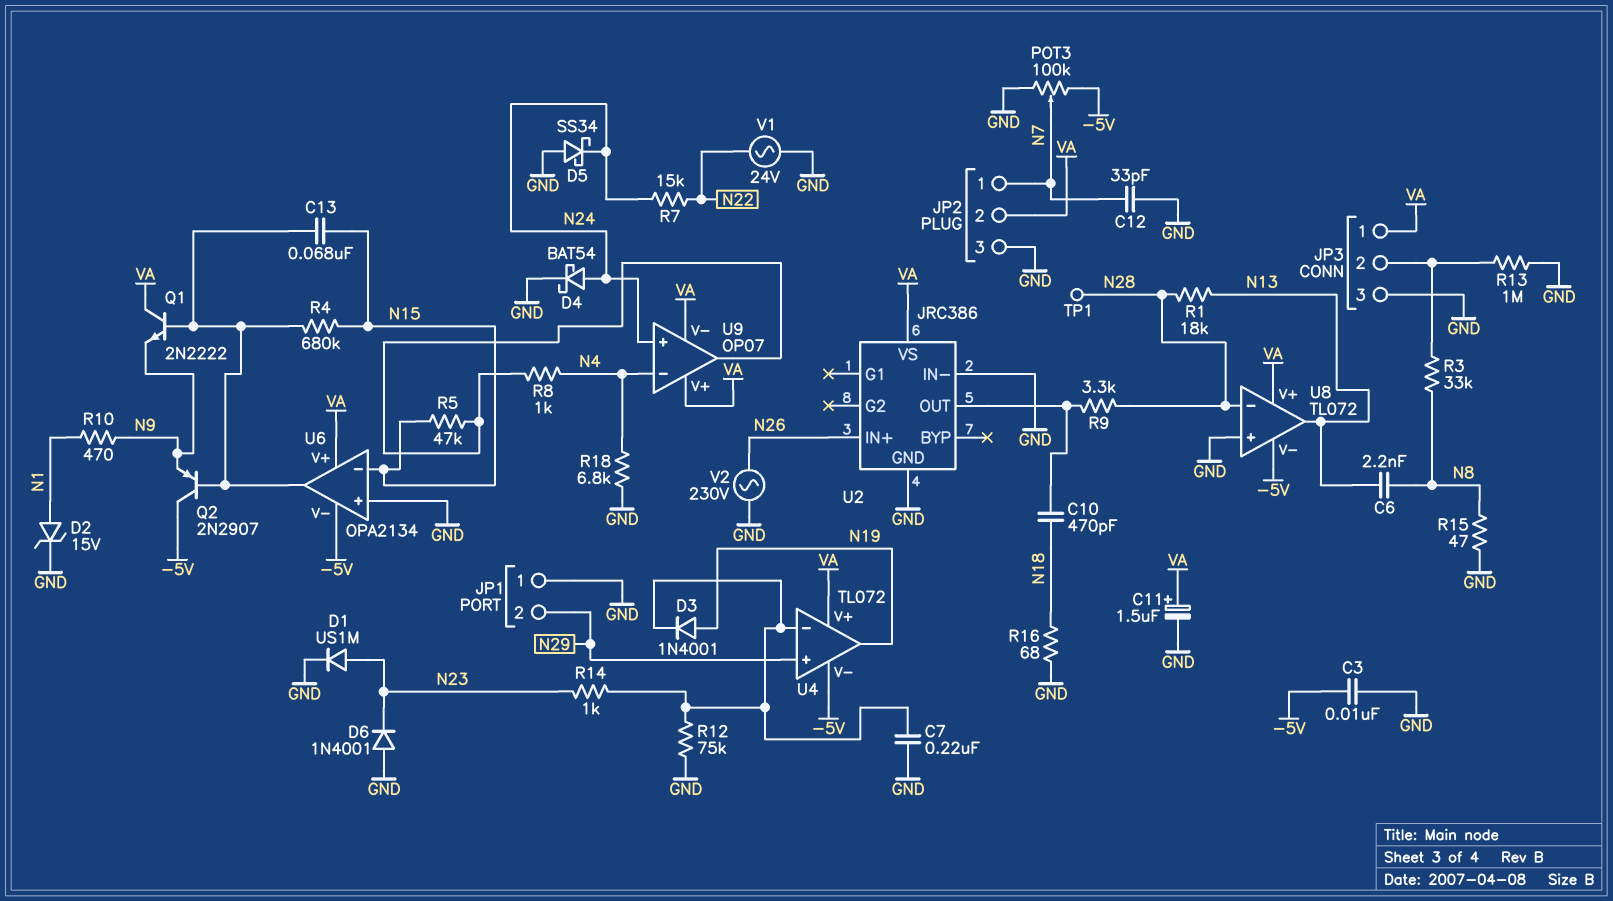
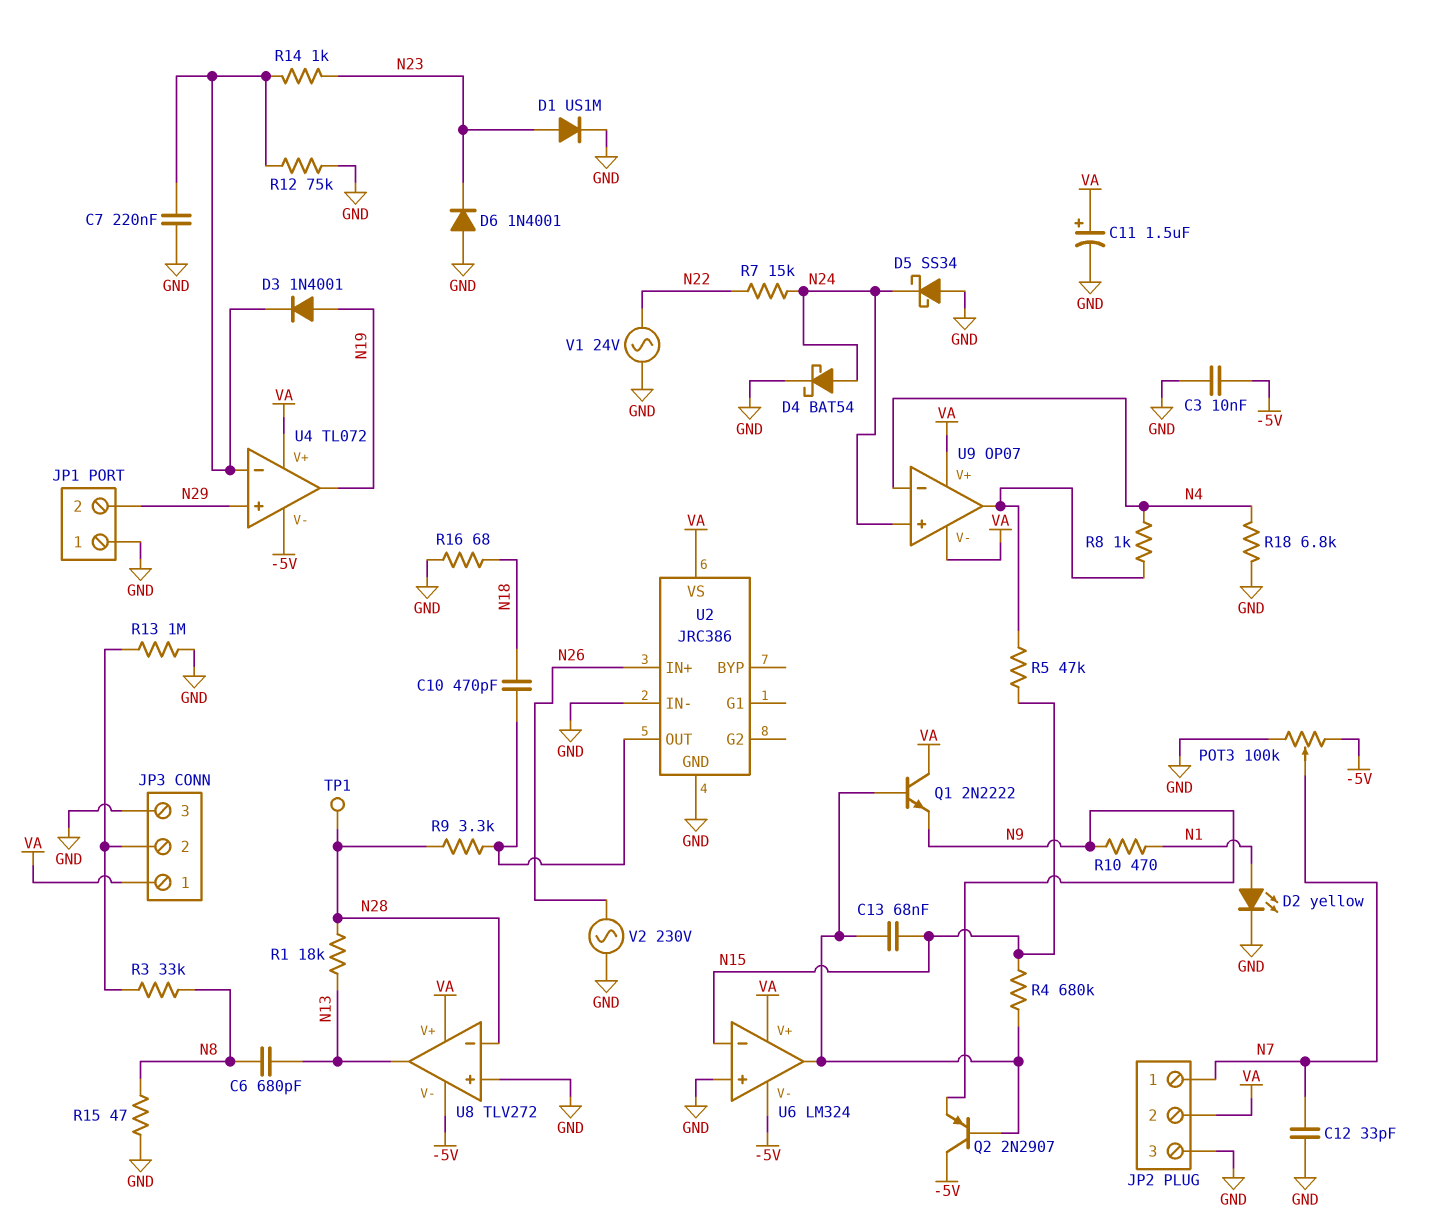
C6: 2.2nF (N8, N13) -> 680pF (N8, N13)
D2: zener 15V (A N1, K GND) -> LED yellow (A N1, K GND)
U6: OPA2134 -> LM324
U8: TL072 -> TLV272

